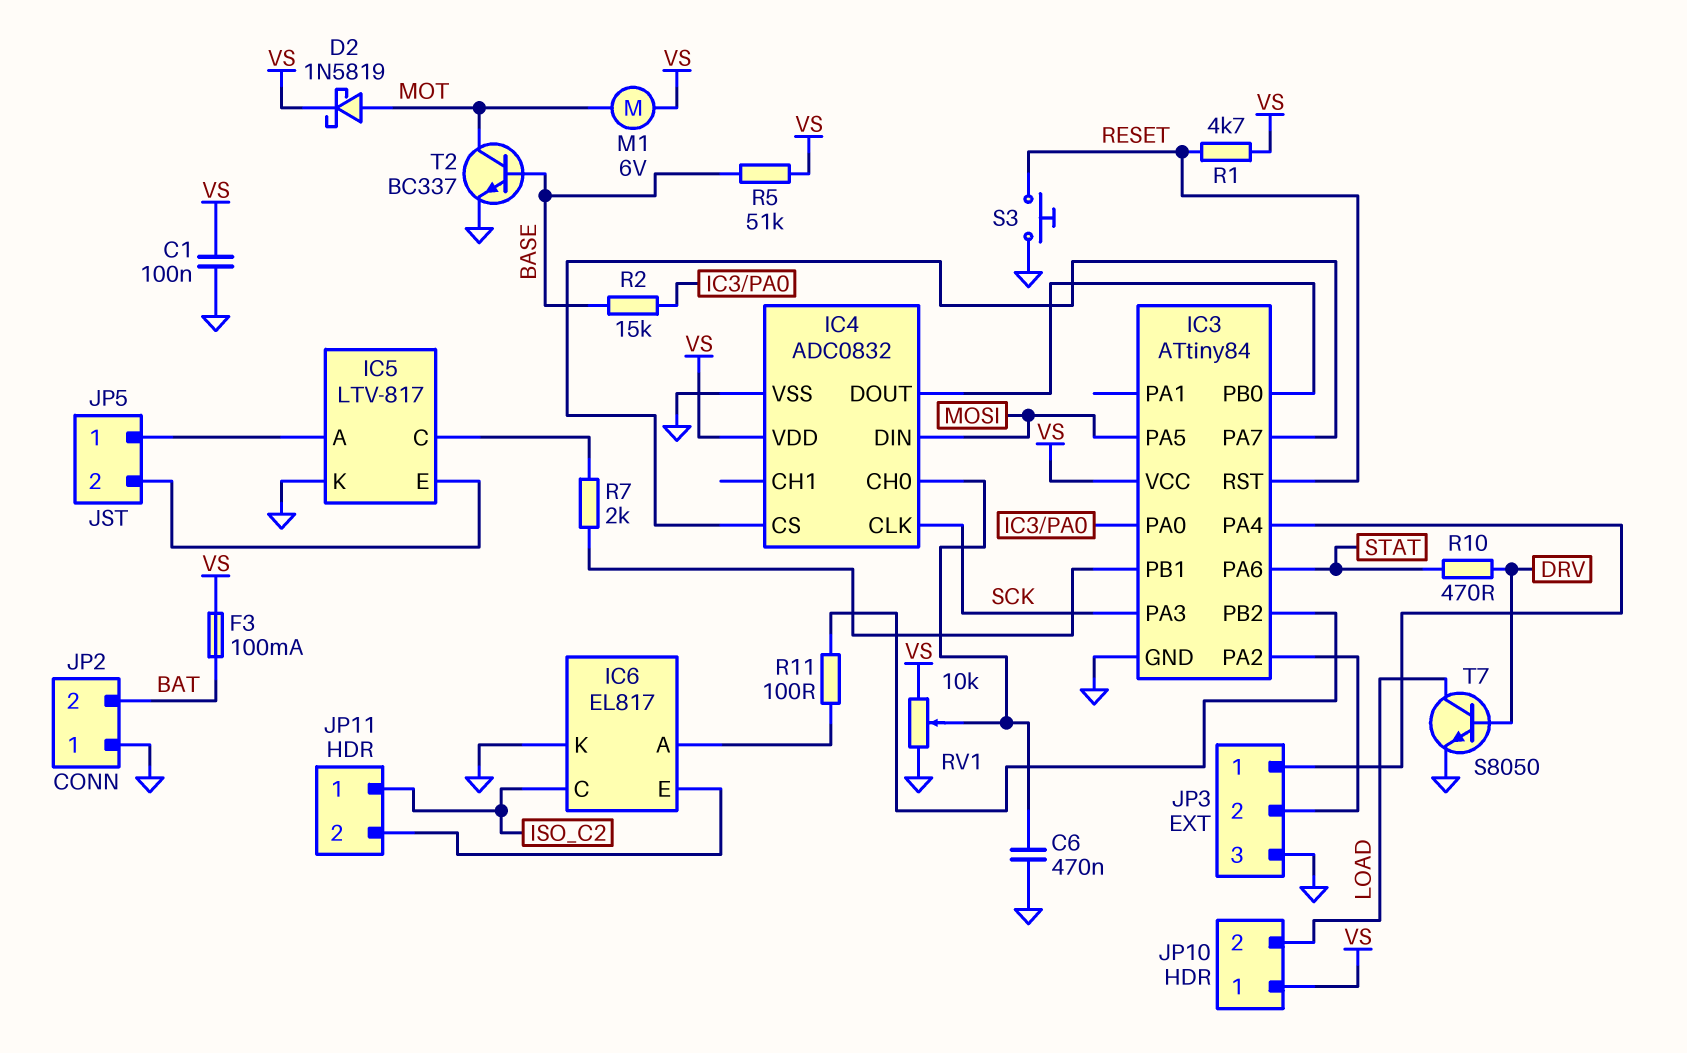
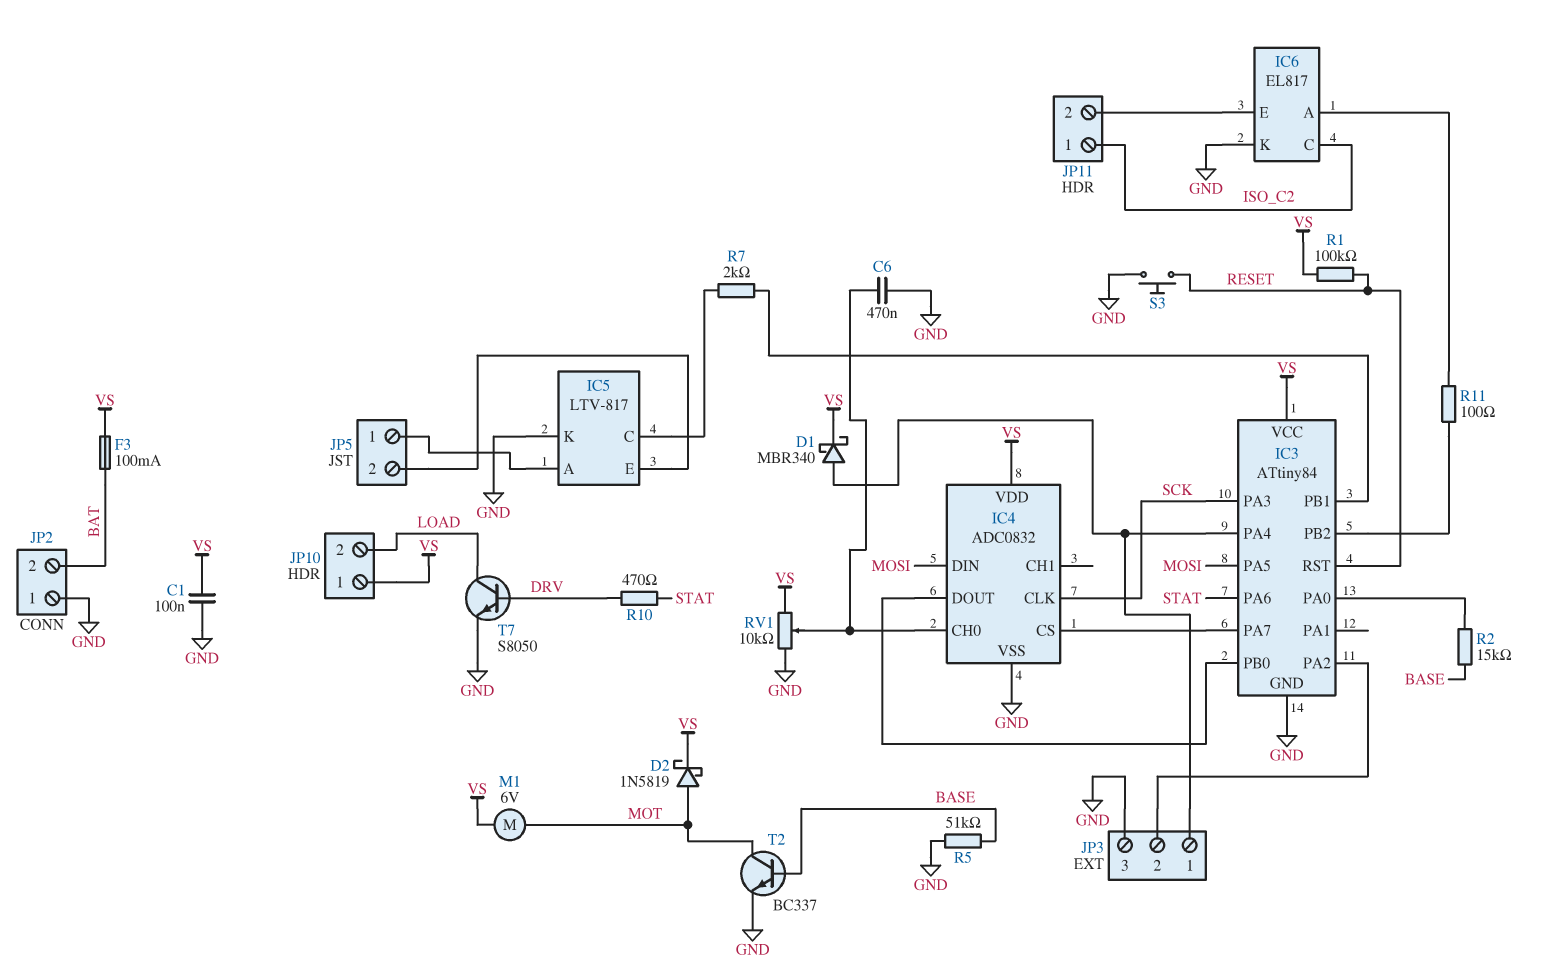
D1: none -> schottky MBR340 (A IC3/PA4, K VS)
R1: 4.7k (RESET, VS) -> 100k (RESET, VS)
R5: 51k (BASE, VS) -> 51k (BASE, GND)

